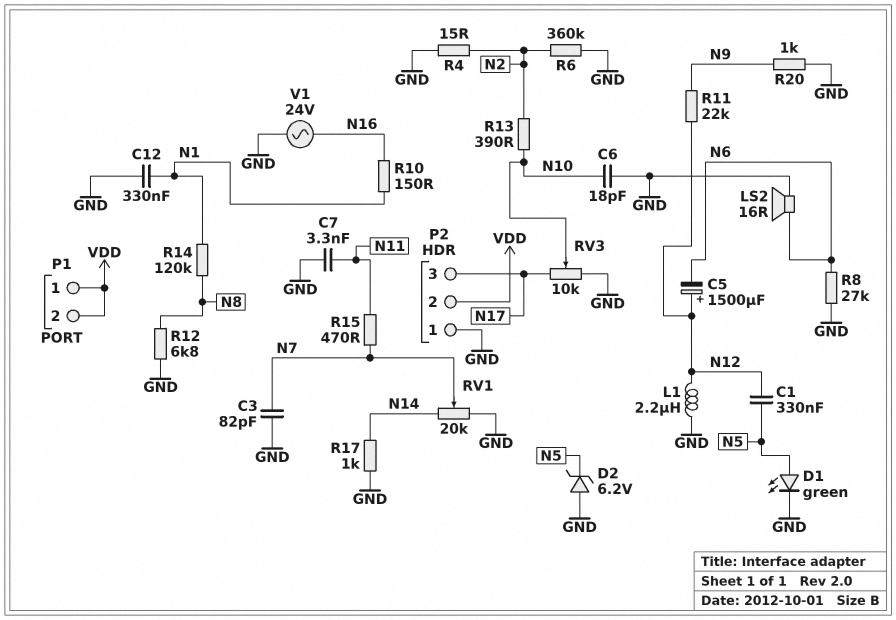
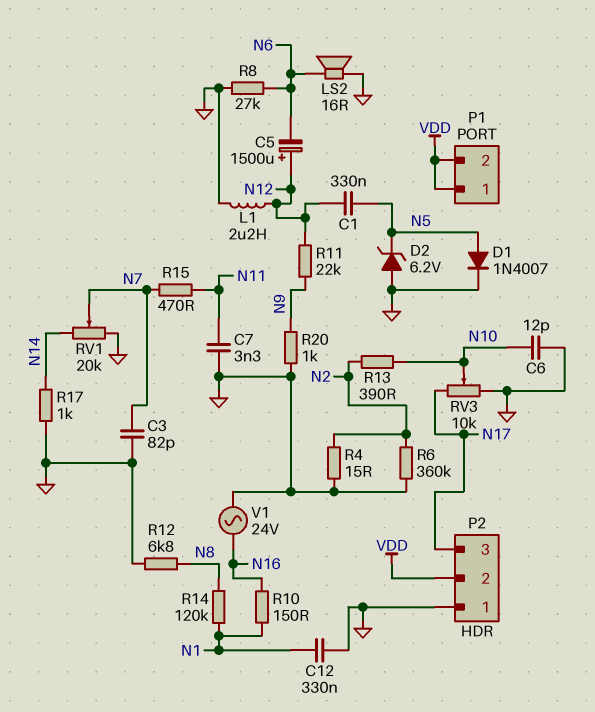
C6: 18pF (GND, N10) -> 12pF (GND, N10)
D1: LED green (A N5, K GND) -> diode 1N4007 (A N5, K GND)

